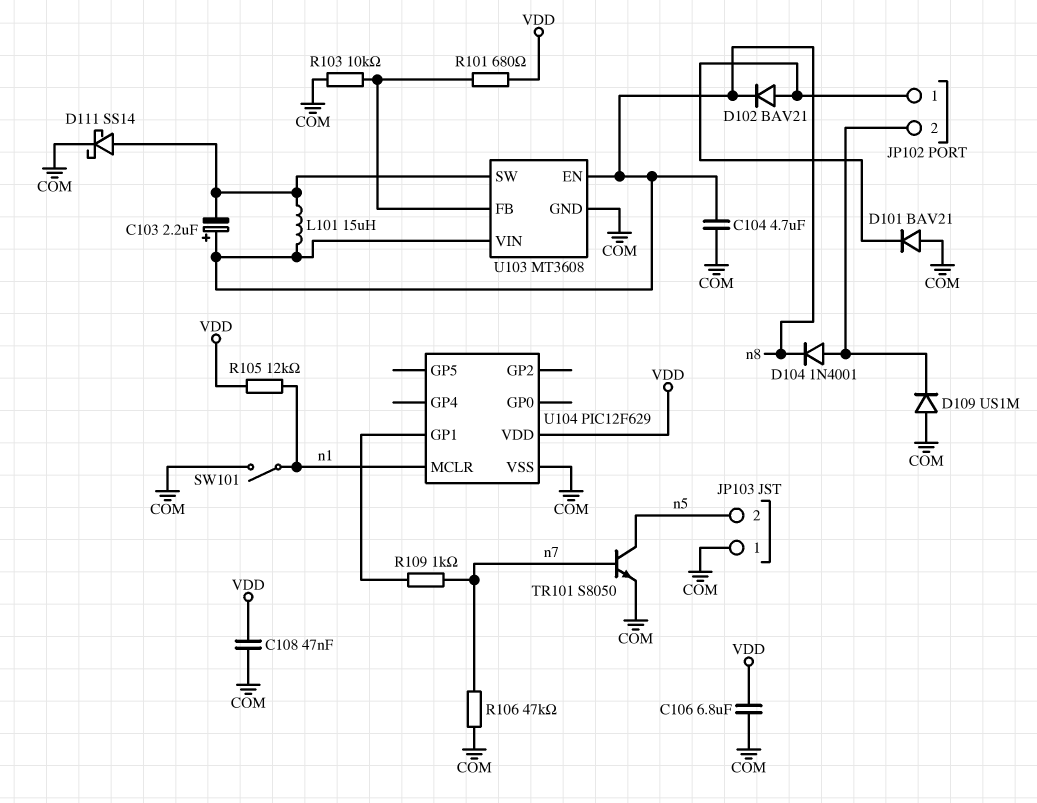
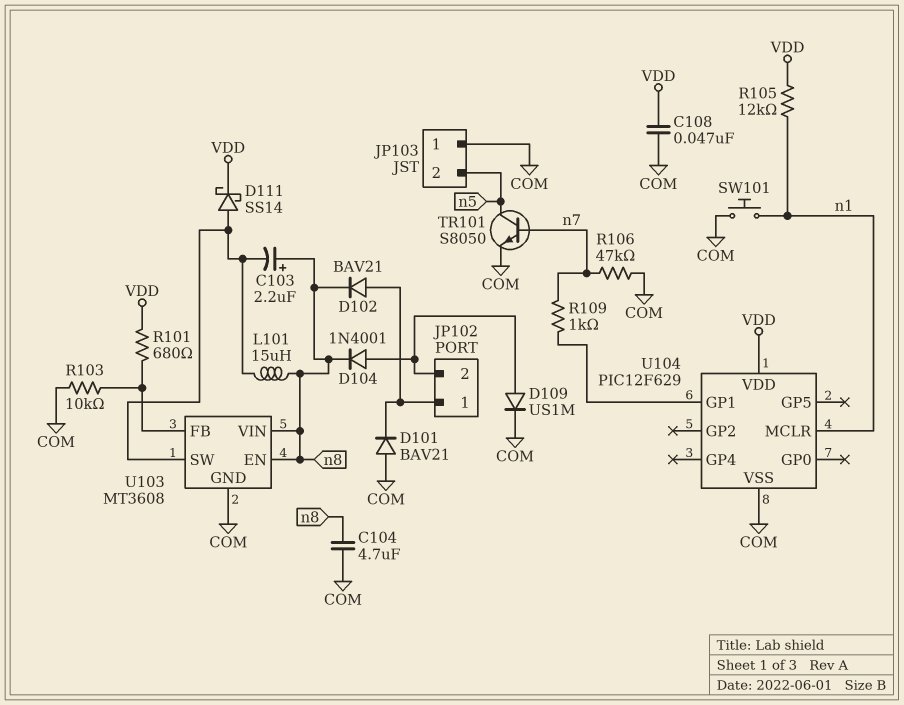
C106: 6.8uF (COM, VDD) -> none
D109: diode US1M (A COM, K JP102/2) -> diode US1M (A JP102/2, K COM)
D111: schottky SS14 (A U103/SW, K COM) -> schottky SS14 (A U103/SW, K VDD)
SW101: switch (COM, n1) -> button (COM, n1)

